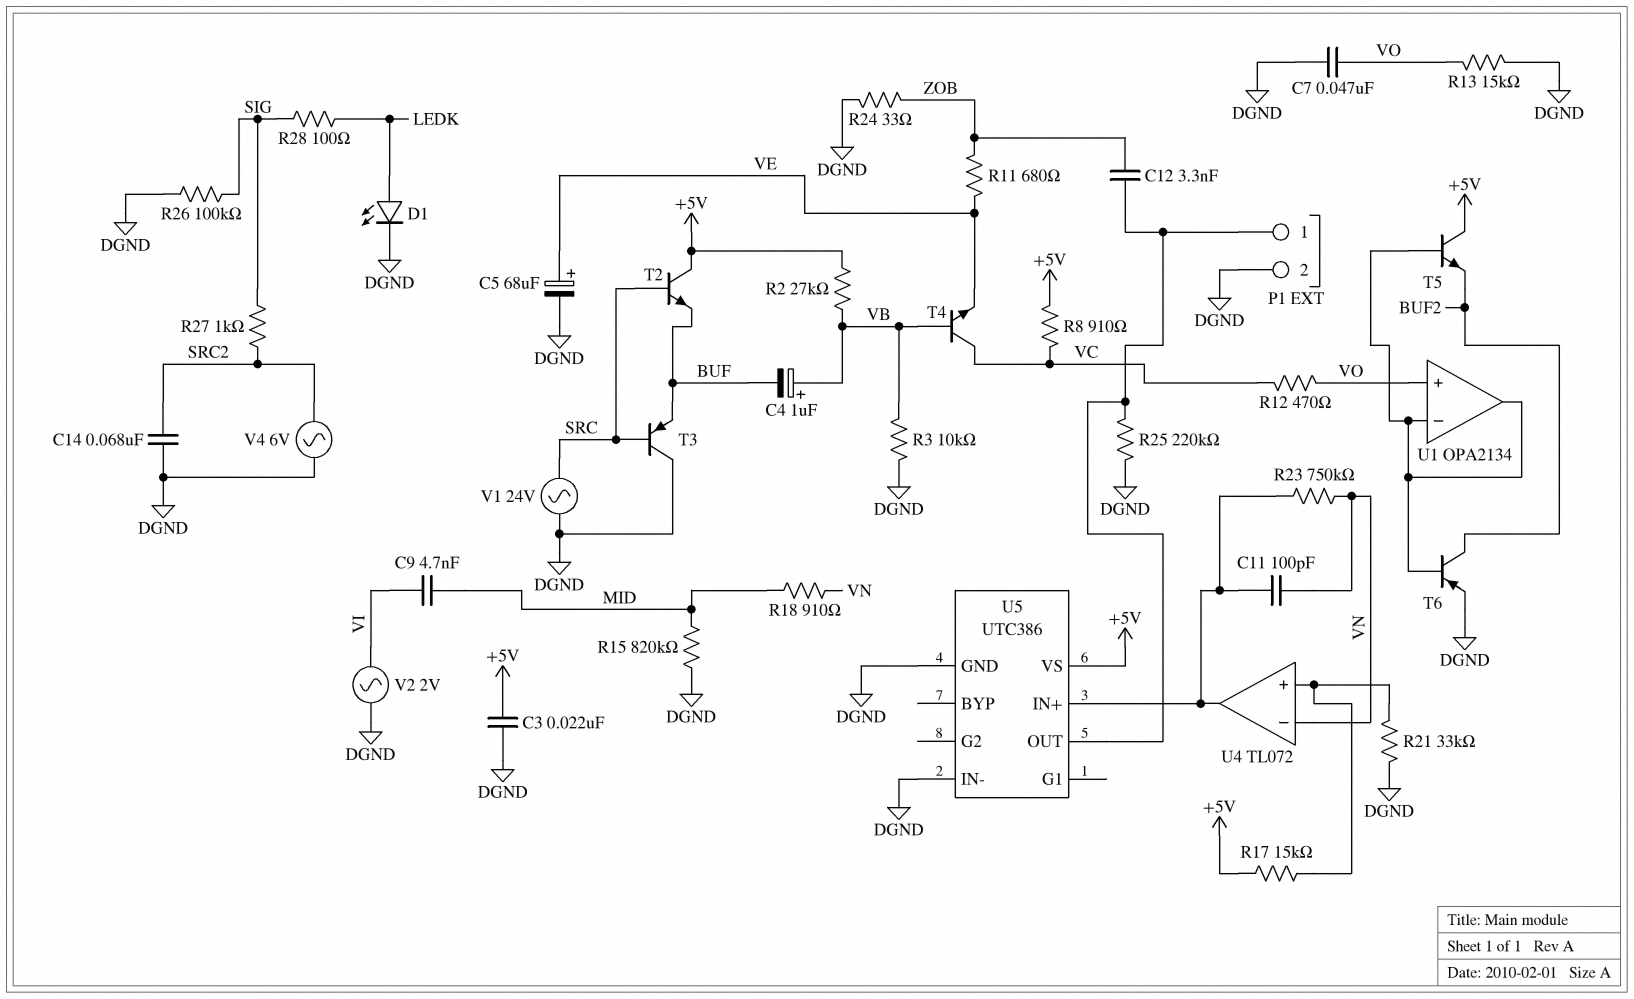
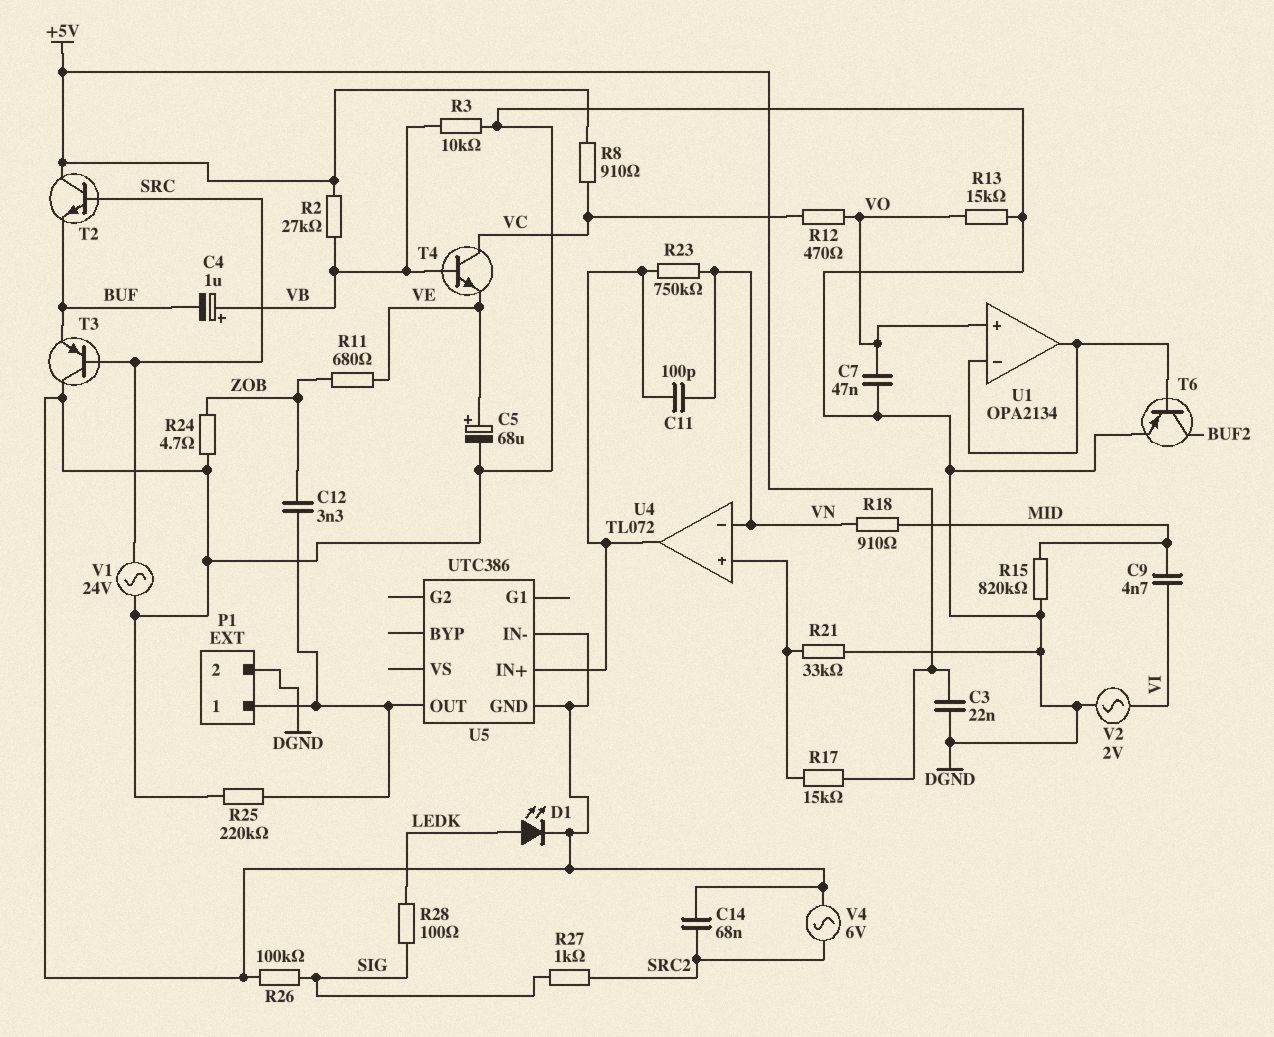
R24: 33 (DGND, ZOB) -> 4.7 (DGND, ZOB)
T5: NPN (B U1/in-, C +5V, E BUF2) -> none
U5 pin VS: +5V -> none

